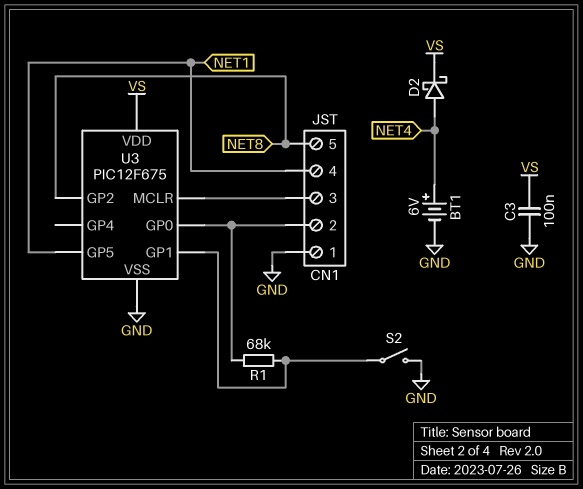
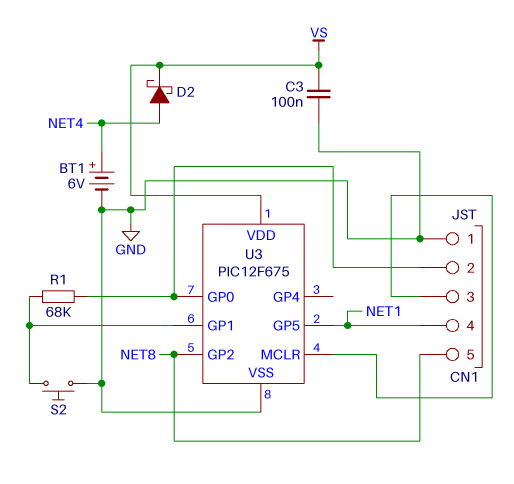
S2: switch (GND, U3/GP1) -> button (GND, U3/GP1)

